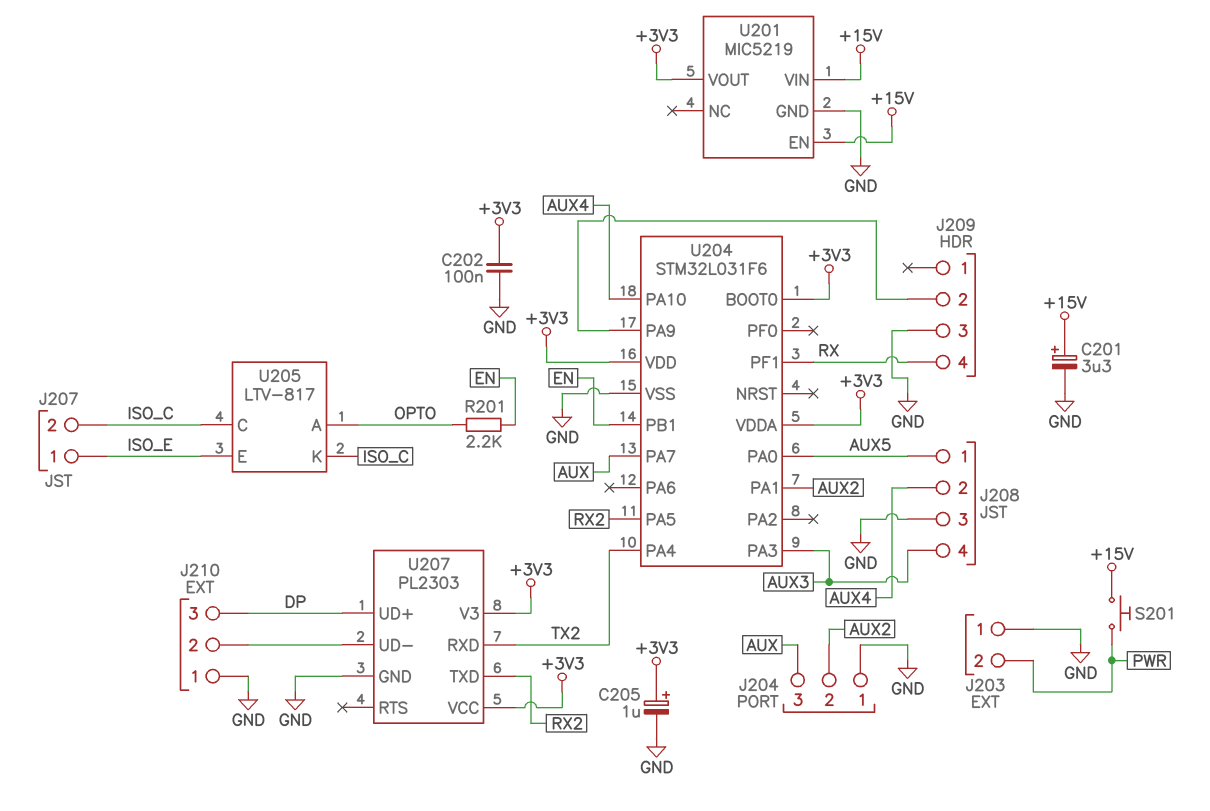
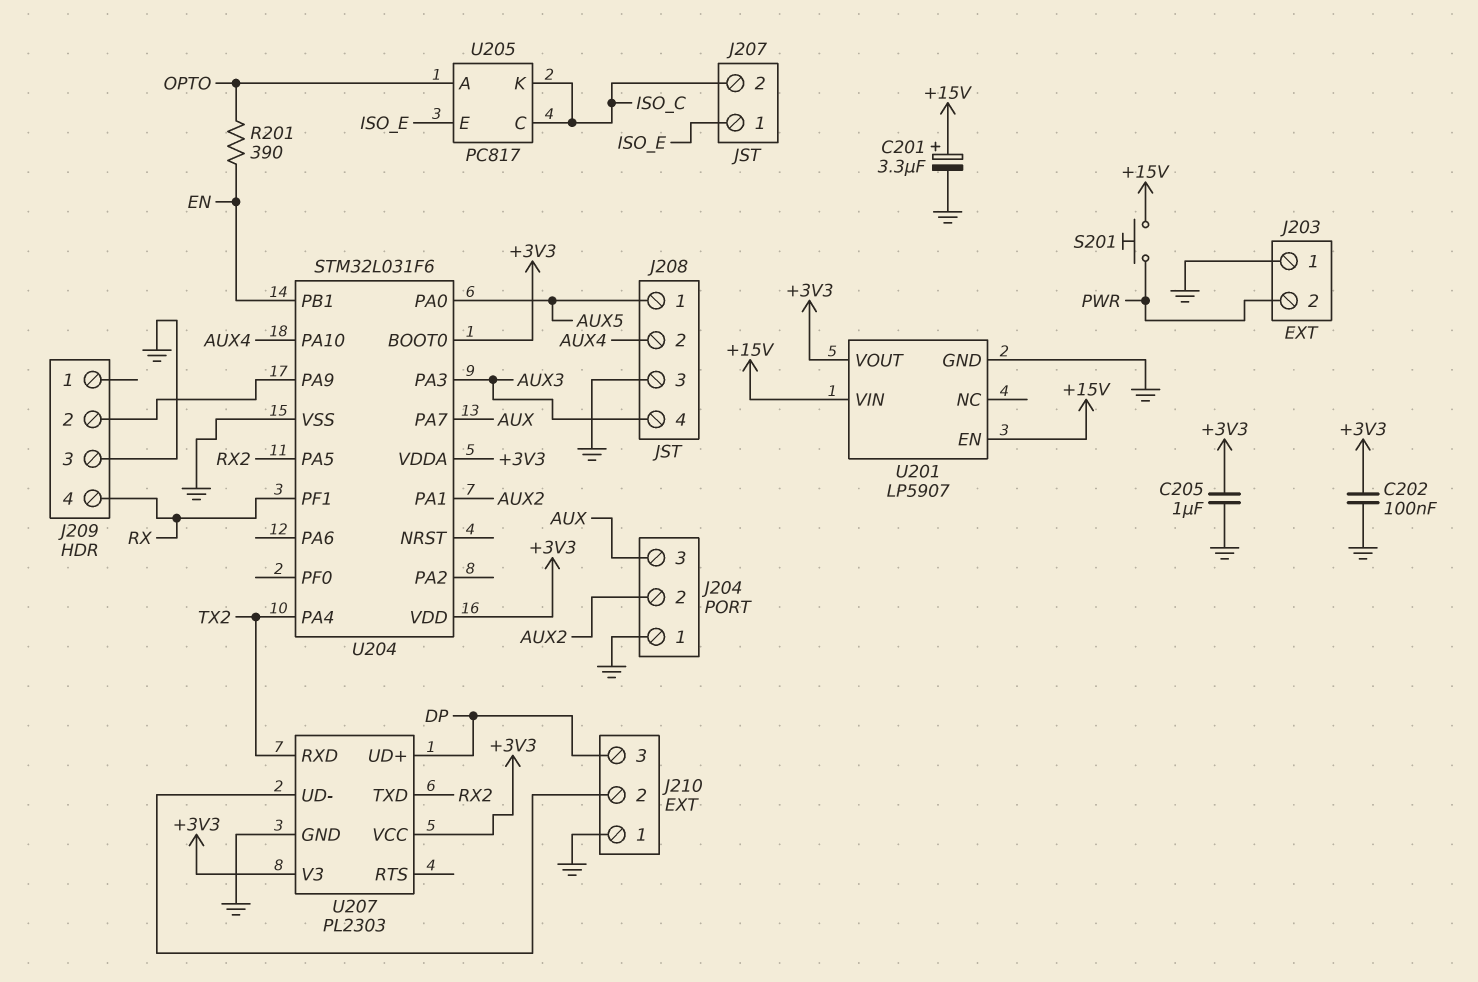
C205: 1uF (plus +3V3, minus GND) -> 1uF (+3V3, GND)
R201: 2.2k (EN, OPTO) -> 390 (EN, OPTO)
U201: MIC5219 -> LP5907
U205: LTV-817 -> PC817

